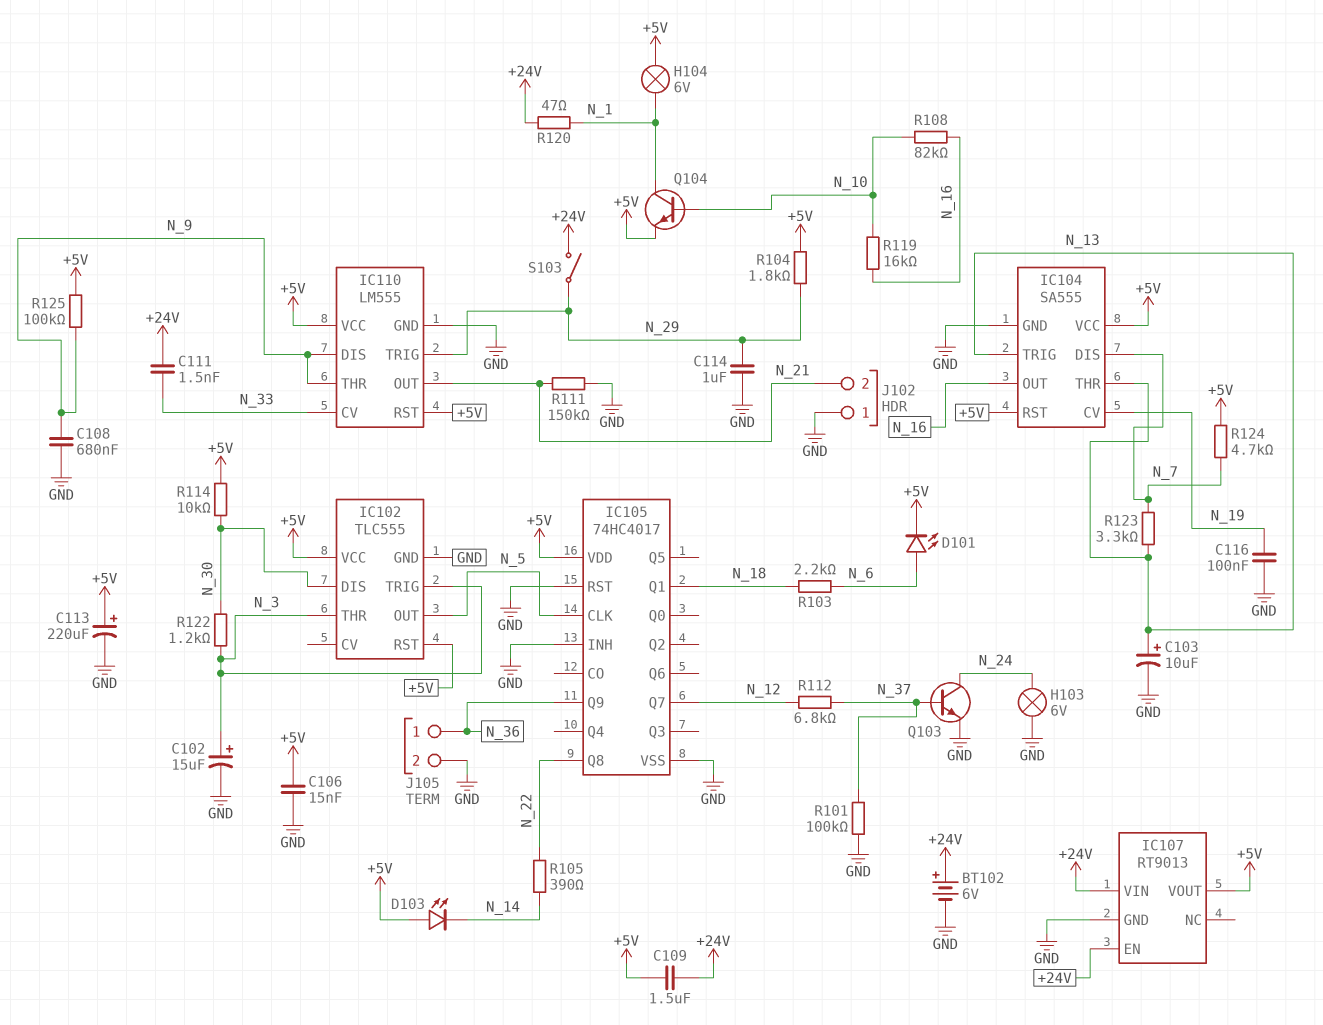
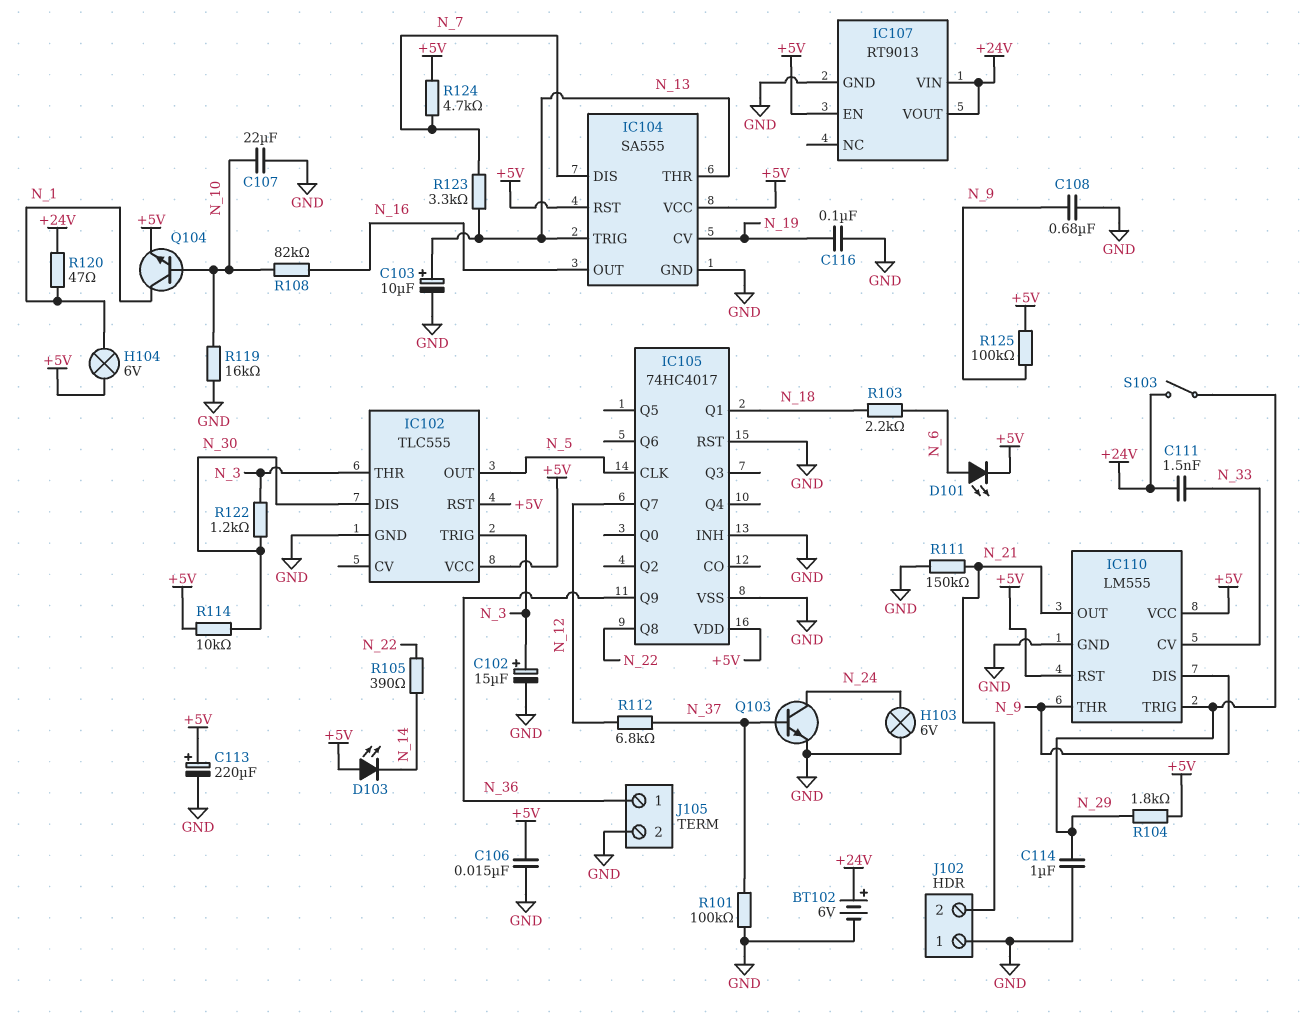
C107: none -> 22uF (GND, N_10)
C109: 1.5uF (+5V, +24V) -> none
IC107 pin EN: +24V -> +5V
IC107 pin VOUT: +5V -> +24V
R119: 16k (N_10, N_16) -> 16k (GND, N_10)

